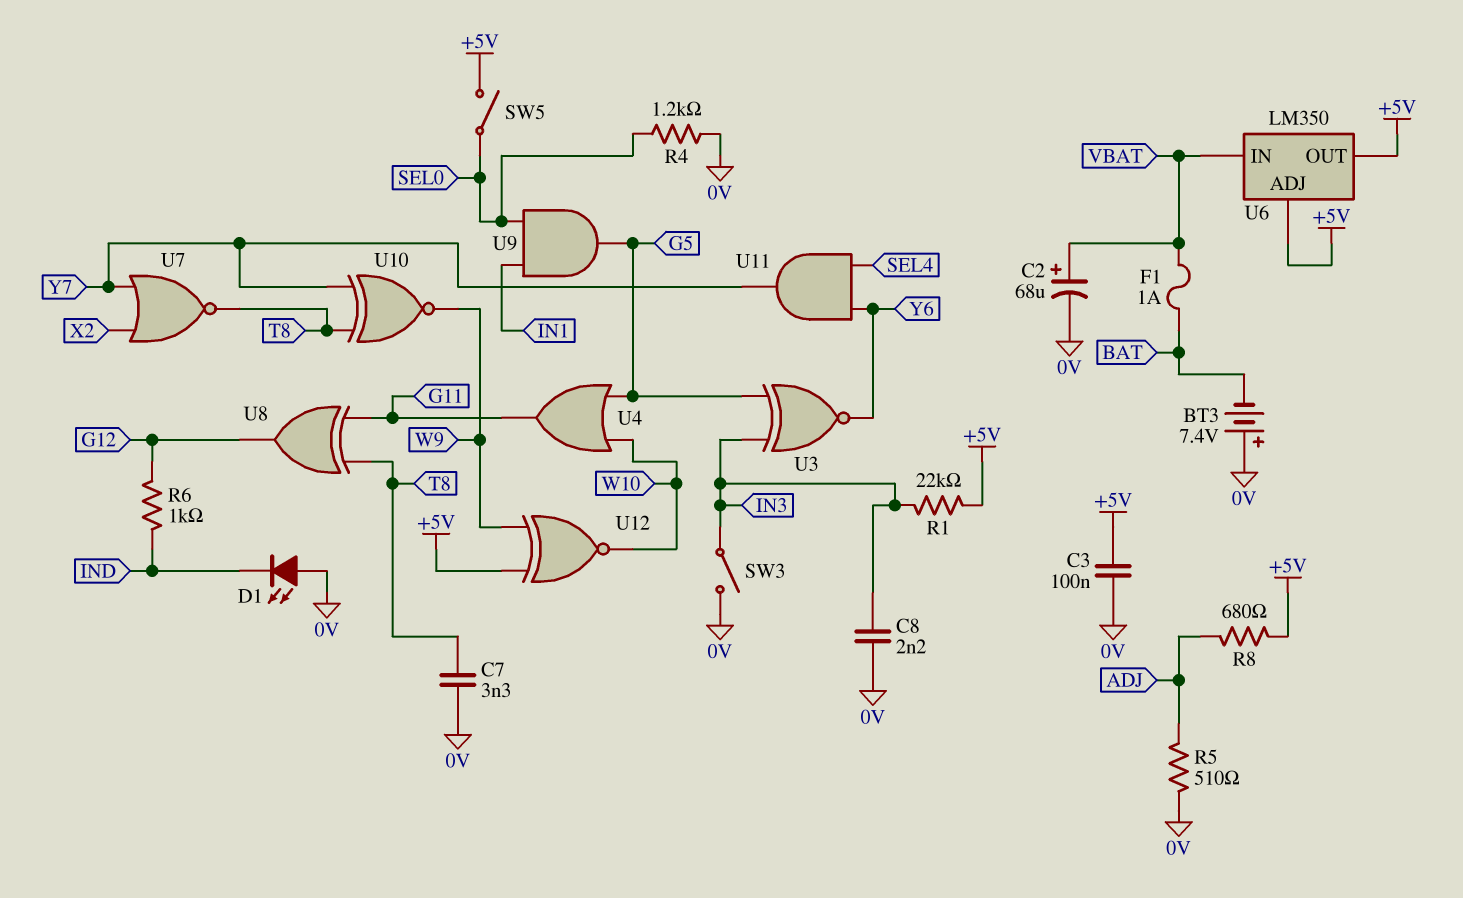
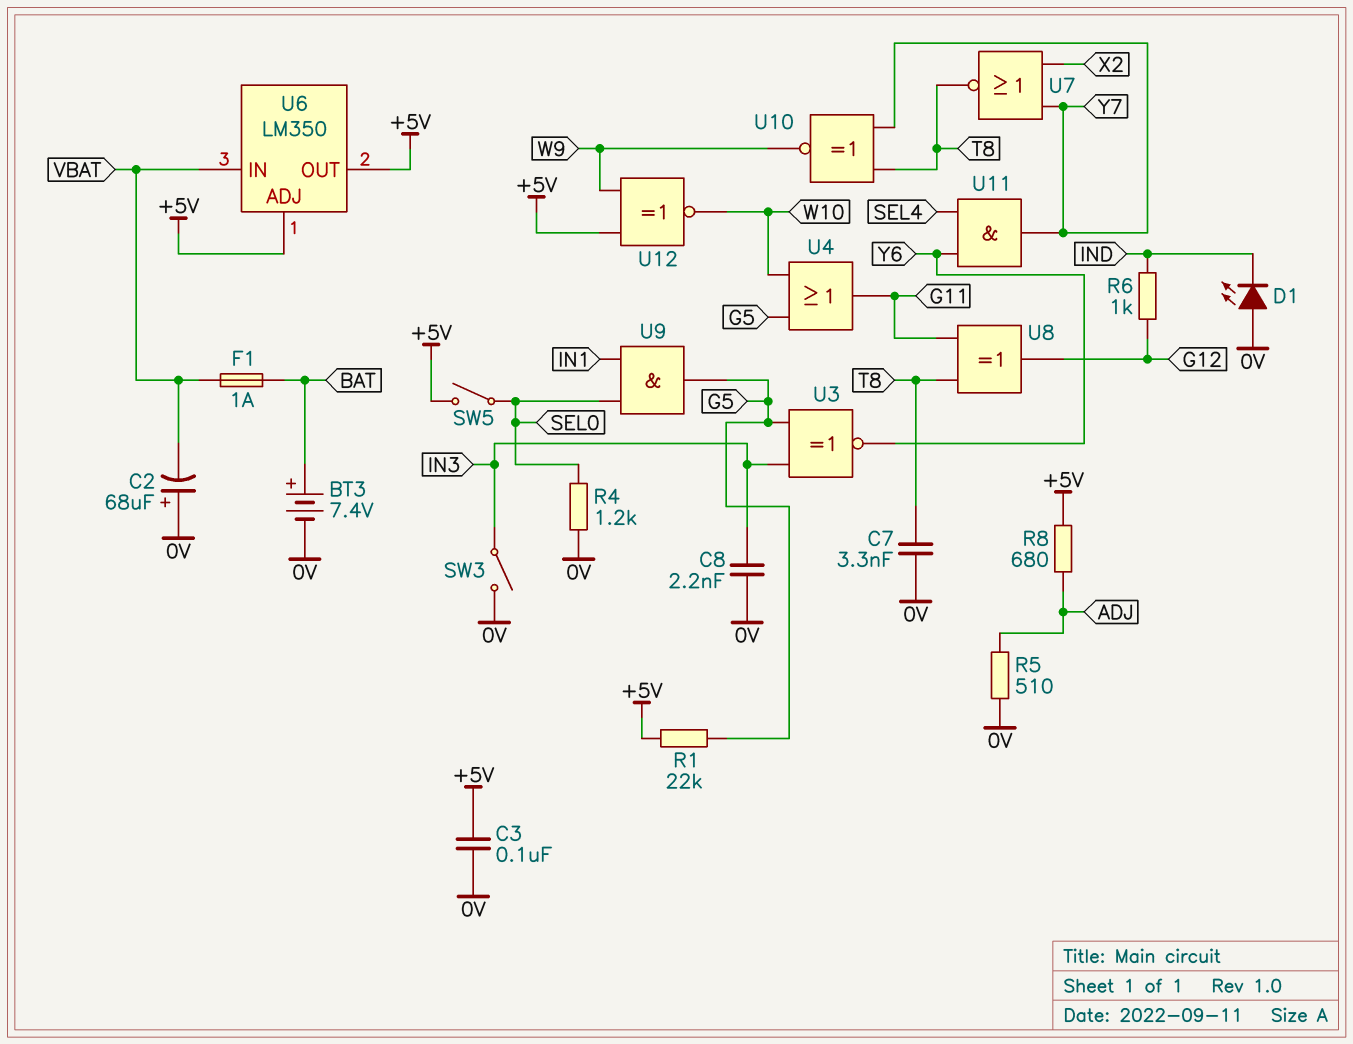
BT3: 7.4V (plus 0V, minus BAT) -> 7.4V (plus BAT, minus 0V)
C2: 68uF (plus VBAT, minus 0V) -> 68uF (plus 0V, minus VBAT)
R1: 22k (+5V, IN3) -> 22k (+5V, G5)

